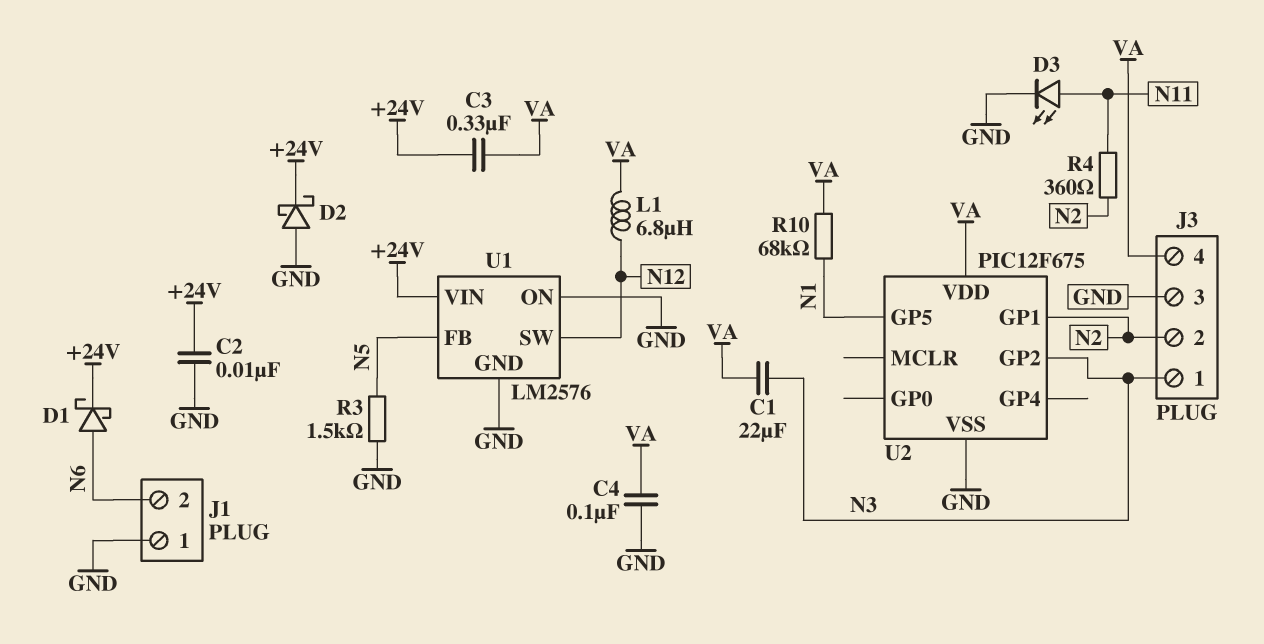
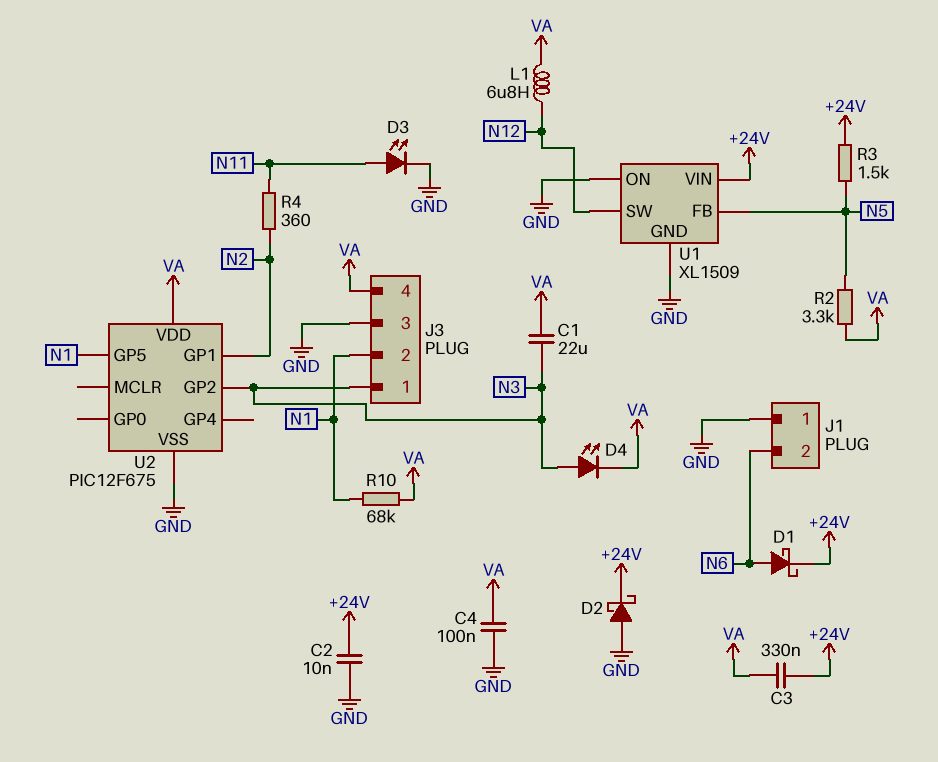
D4: none -> LED (A N3, K VA)
J3 pin 2: N2 -> N1
R2: none -> 3.3k (N5, VA)
R3: 1.5k (GND, N5) -> 1.5k (+24V, N5)
U1: LM2576 -> XL1509

